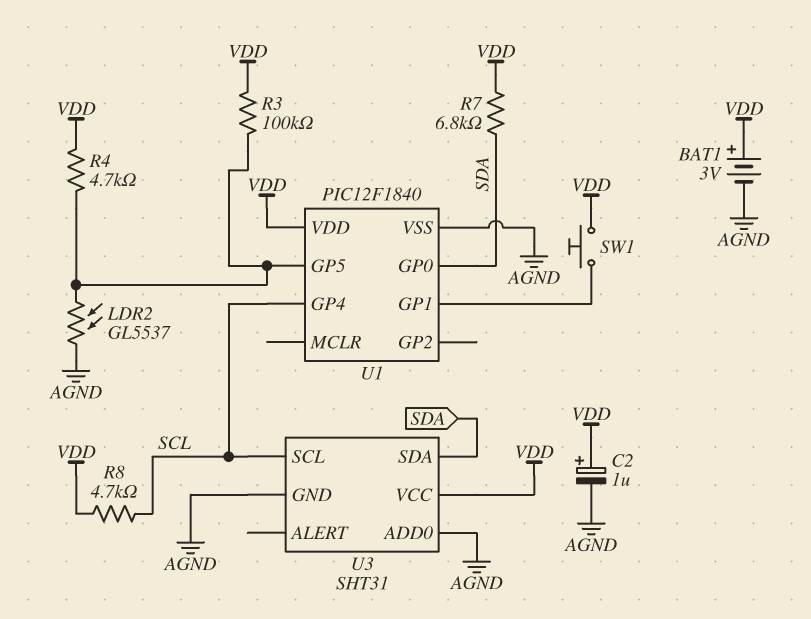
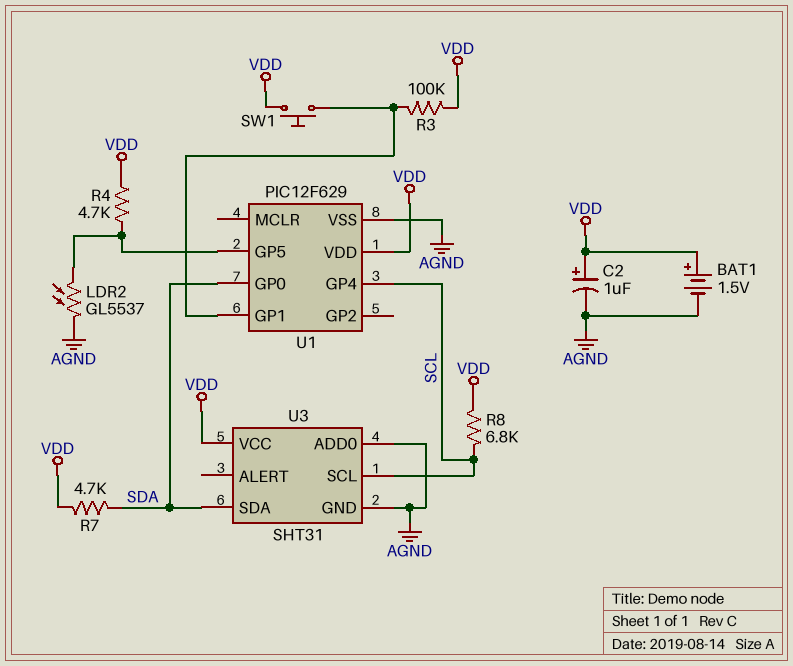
BAT1: 3V (plus VDD, minus AGND) -> 1.5V (plus VDD, minus AGND)
R3: 100k (U1/GP5, VDD) -> 100k (U1/GP1, VDD)
R7: 6.8k (SDA, VDD) -> 4.7k (SDA, VDD)
R8: 4.7k (SCL, VDD) -> 6.8k (SCL, VDD)
U1: PIC12F1840 -> PIC12F629

